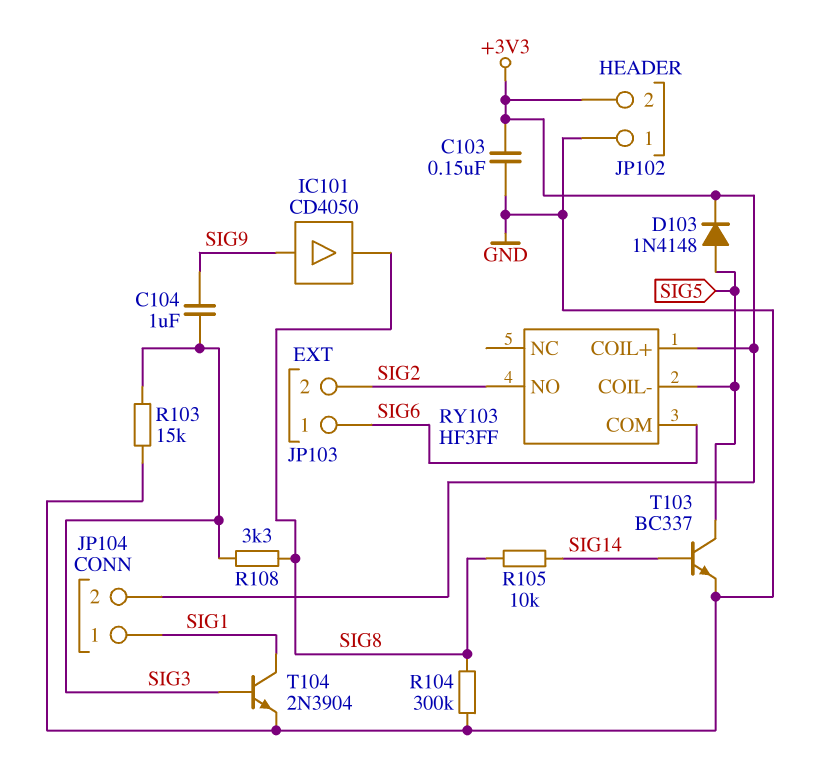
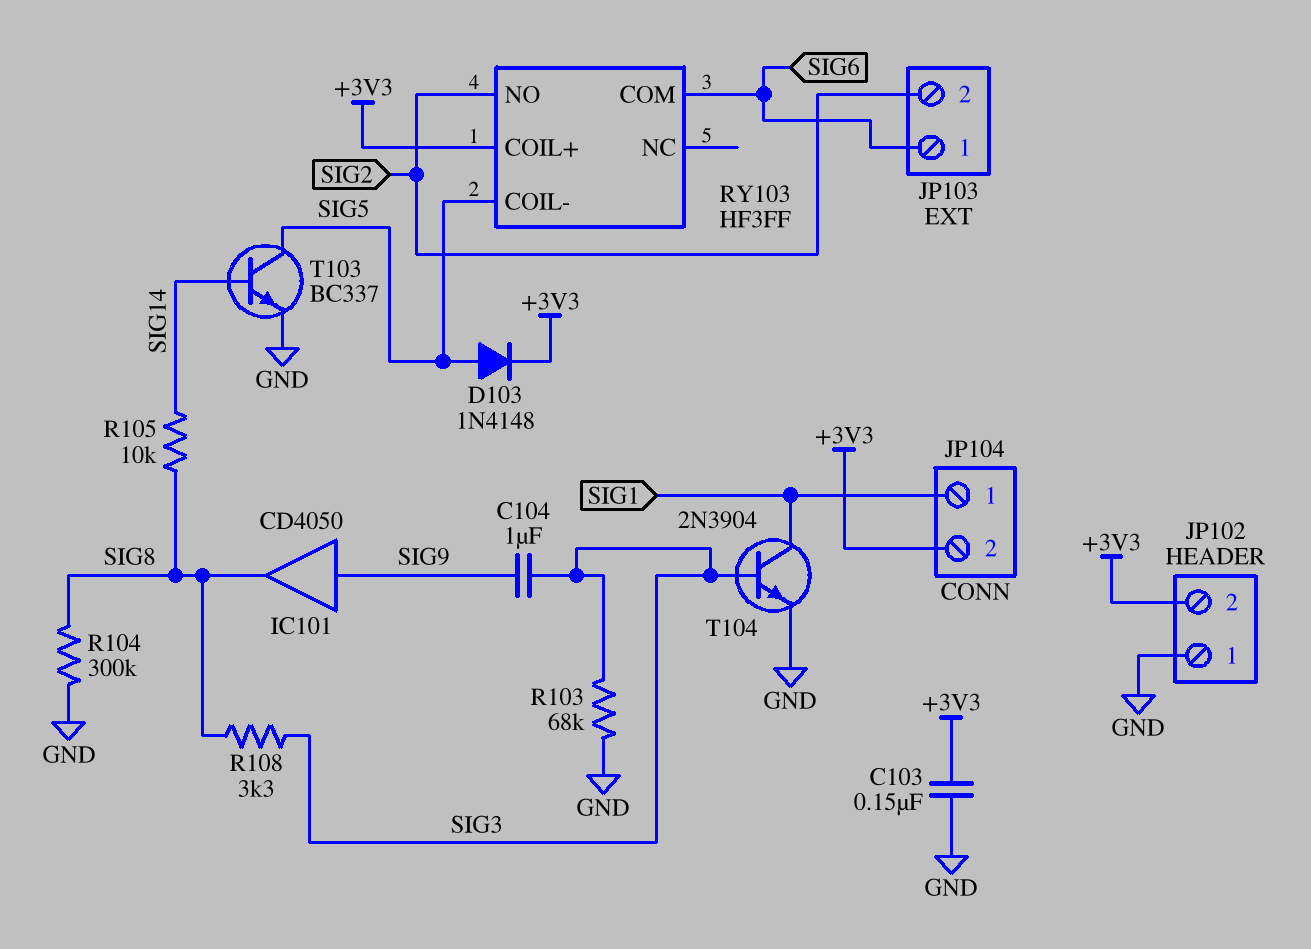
R103: 15k (GND, SIG3) -> 68k (GND, SIG3)

